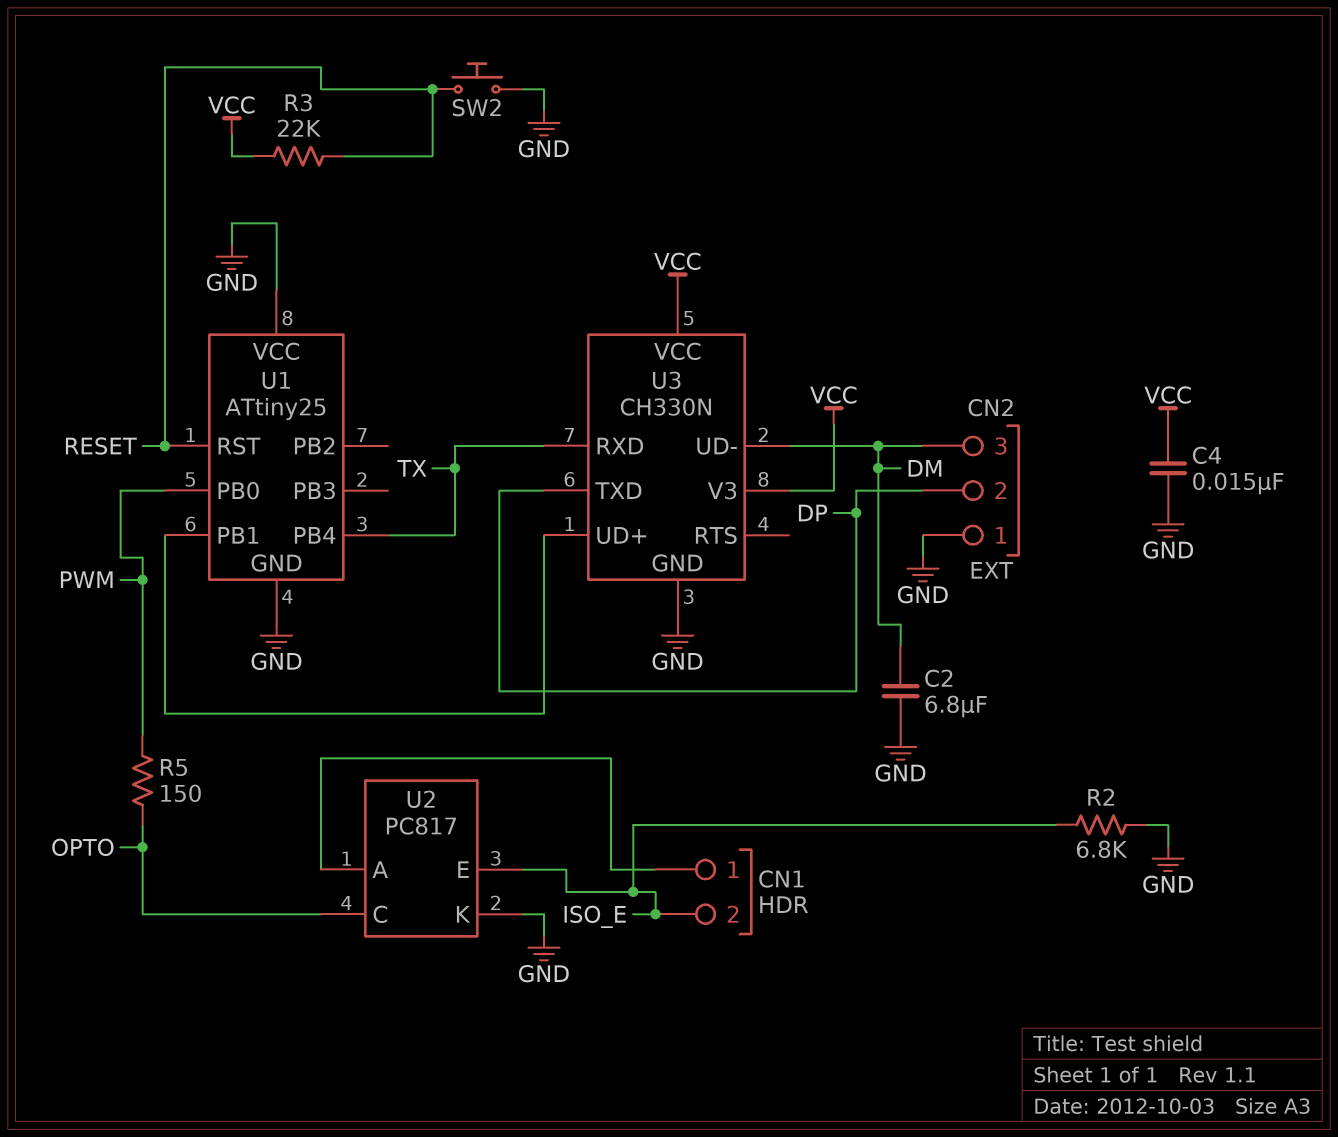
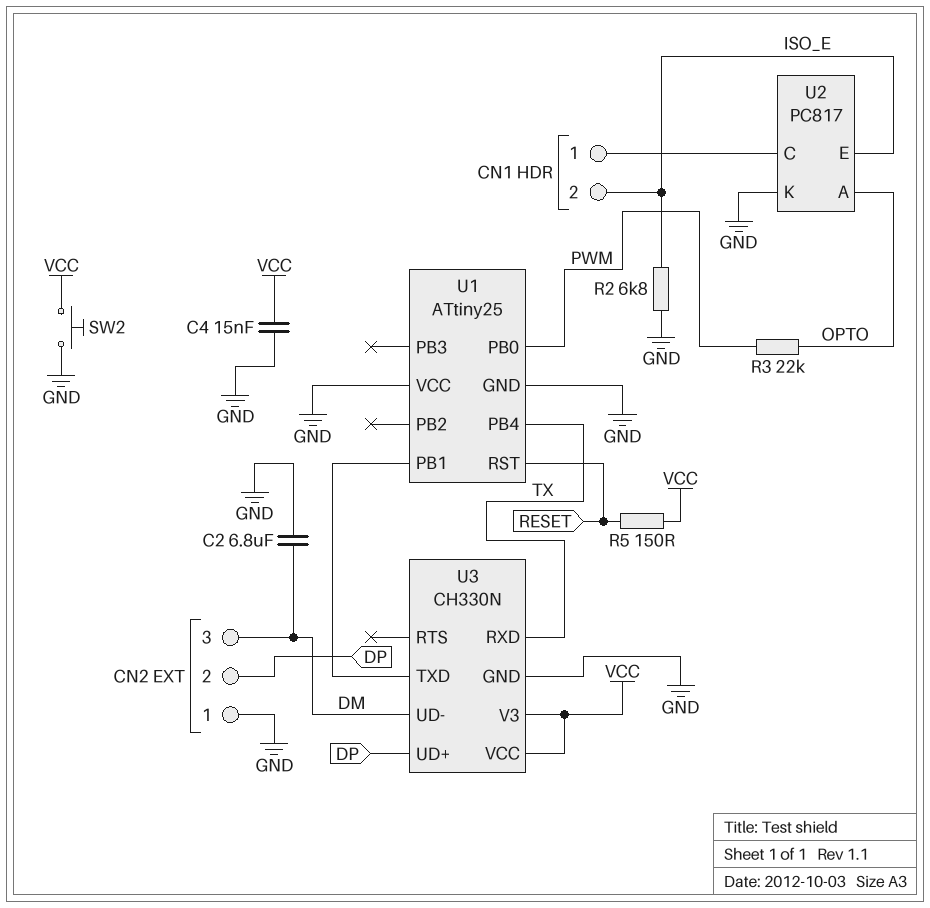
R3: 22k (RESET, VCC) -> 22k (OPTO, PWM)
R5: 150 (OPTO, PWM) -> 150 (RESET, VCC)
SW2: button (GND, RESET) -> button (GND, VCC)
U2 pin A: CN1/1 -> OPTO
U2 pin C: OPTO -> CN1/1
U3 pin TXD: DP -> U1/PB1
U3 pin UD+: U1/PB1 -> DP

